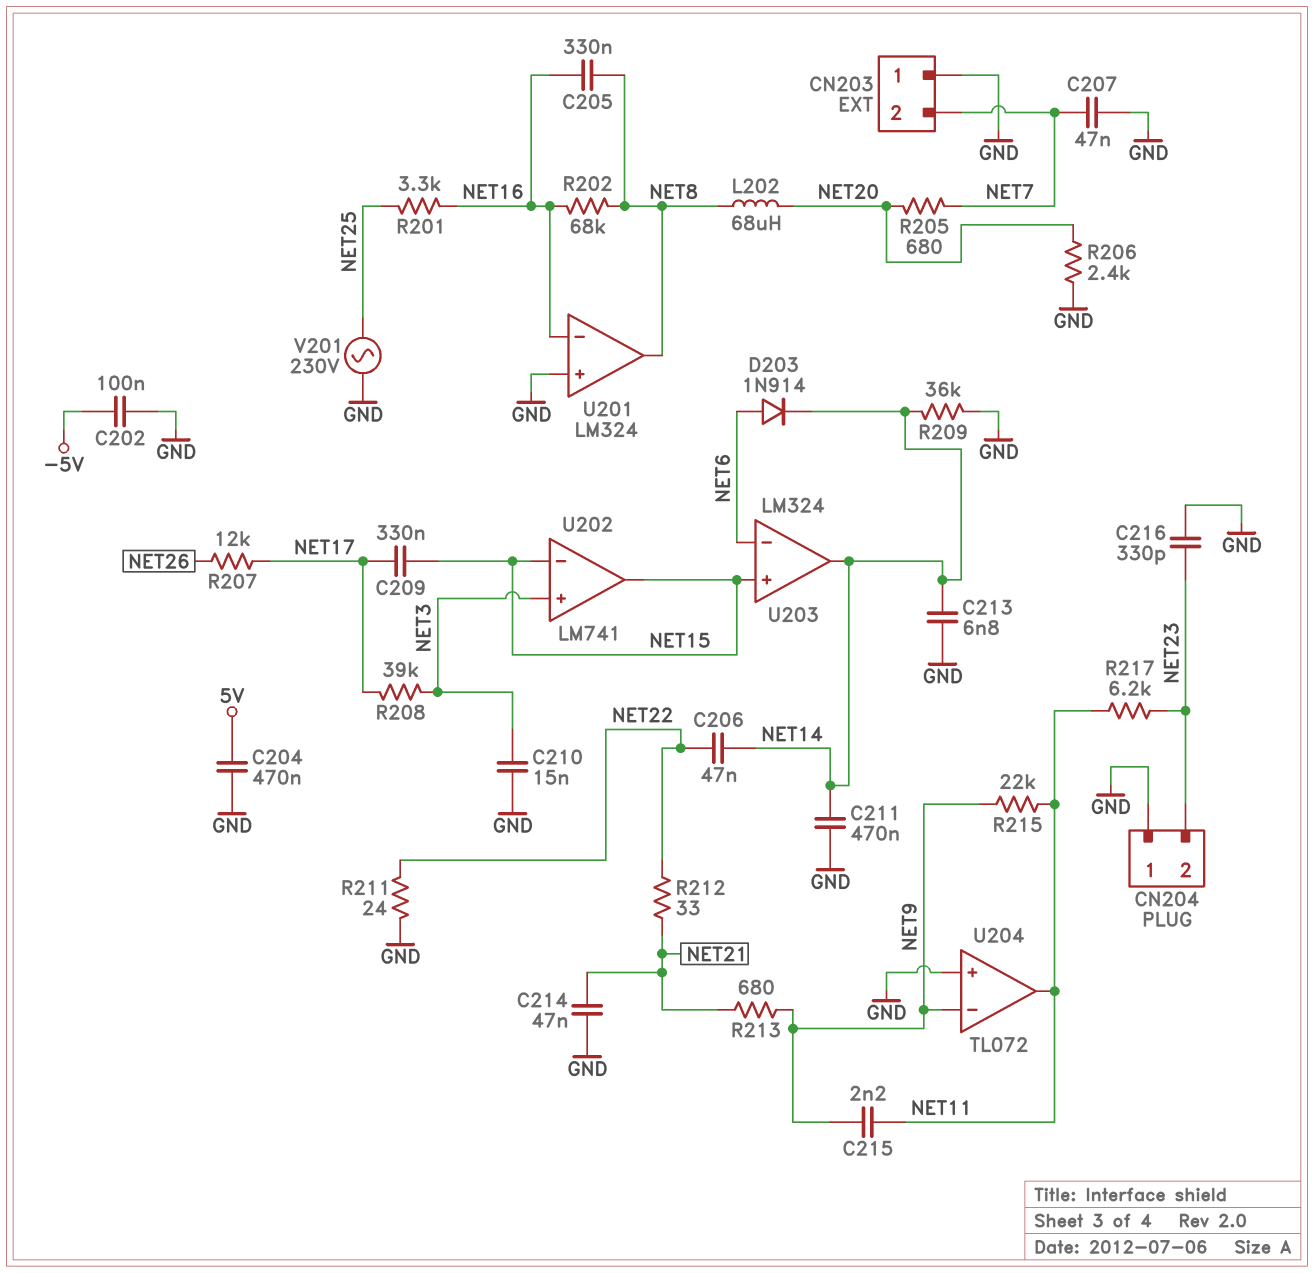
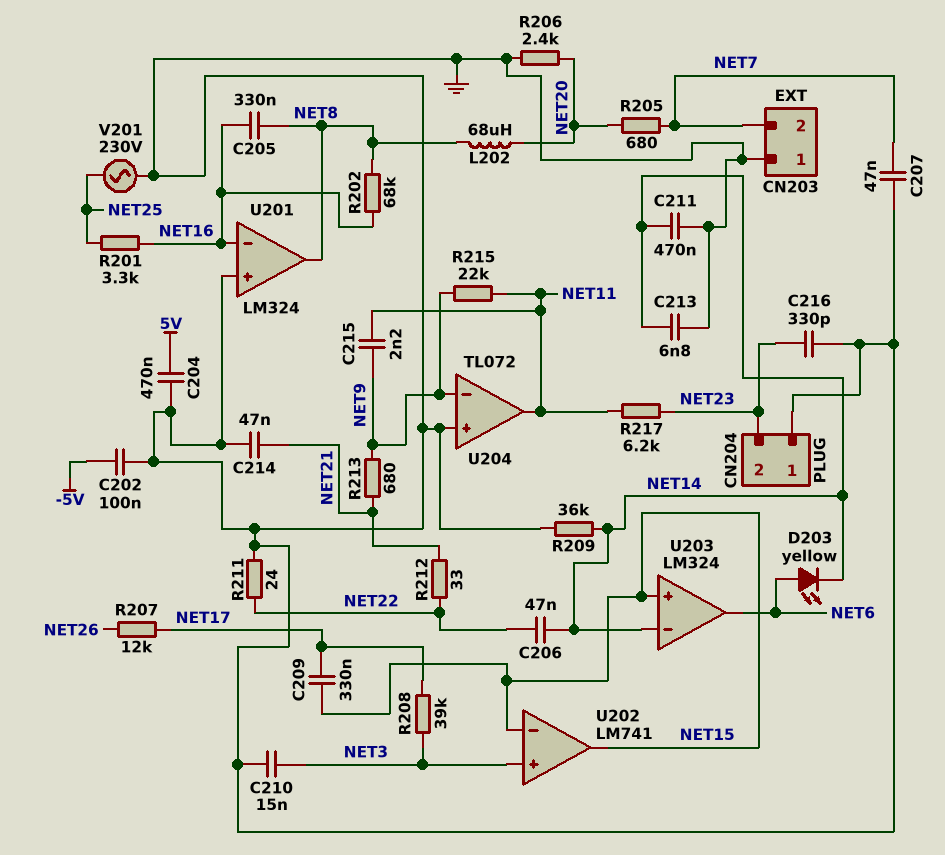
D203: diode 1N914 (A NET6, K NET14) -> LED yellow (A NET6, K NET14)
U203 pin in-: NET6 -> NET14
U203 pin out: NET14 -> NET6

